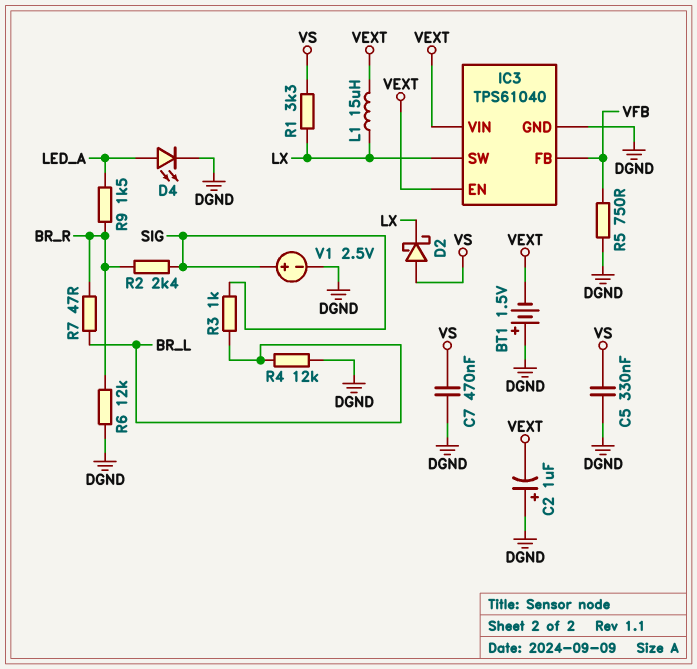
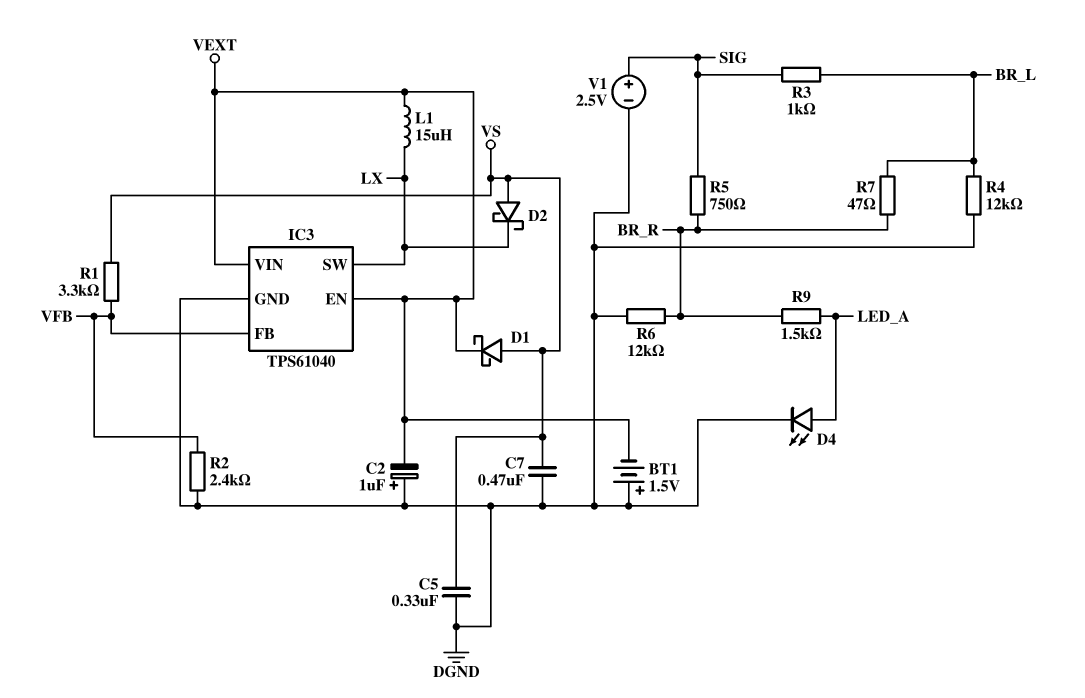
D1: none -> schottky (A VS, K VEXT)
R1: 3.3k (LX, VS) -> 3.3k (VFB, VS)
R2: 2.4k (BR_R, SIG) -> 2.4k (DGND, VFB)
R5: 750 (DGND, VFB) -> 750 (BR_R, SIG)

